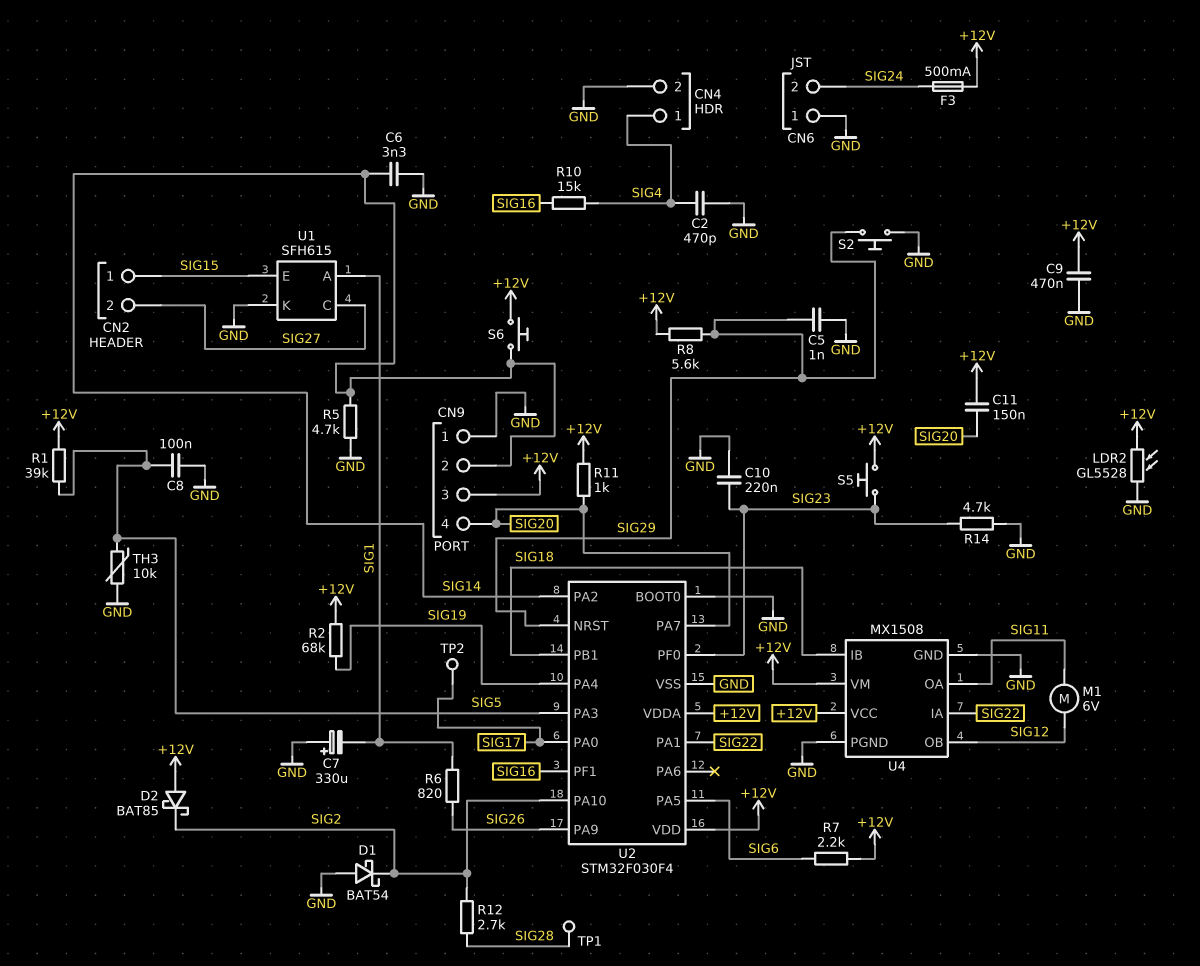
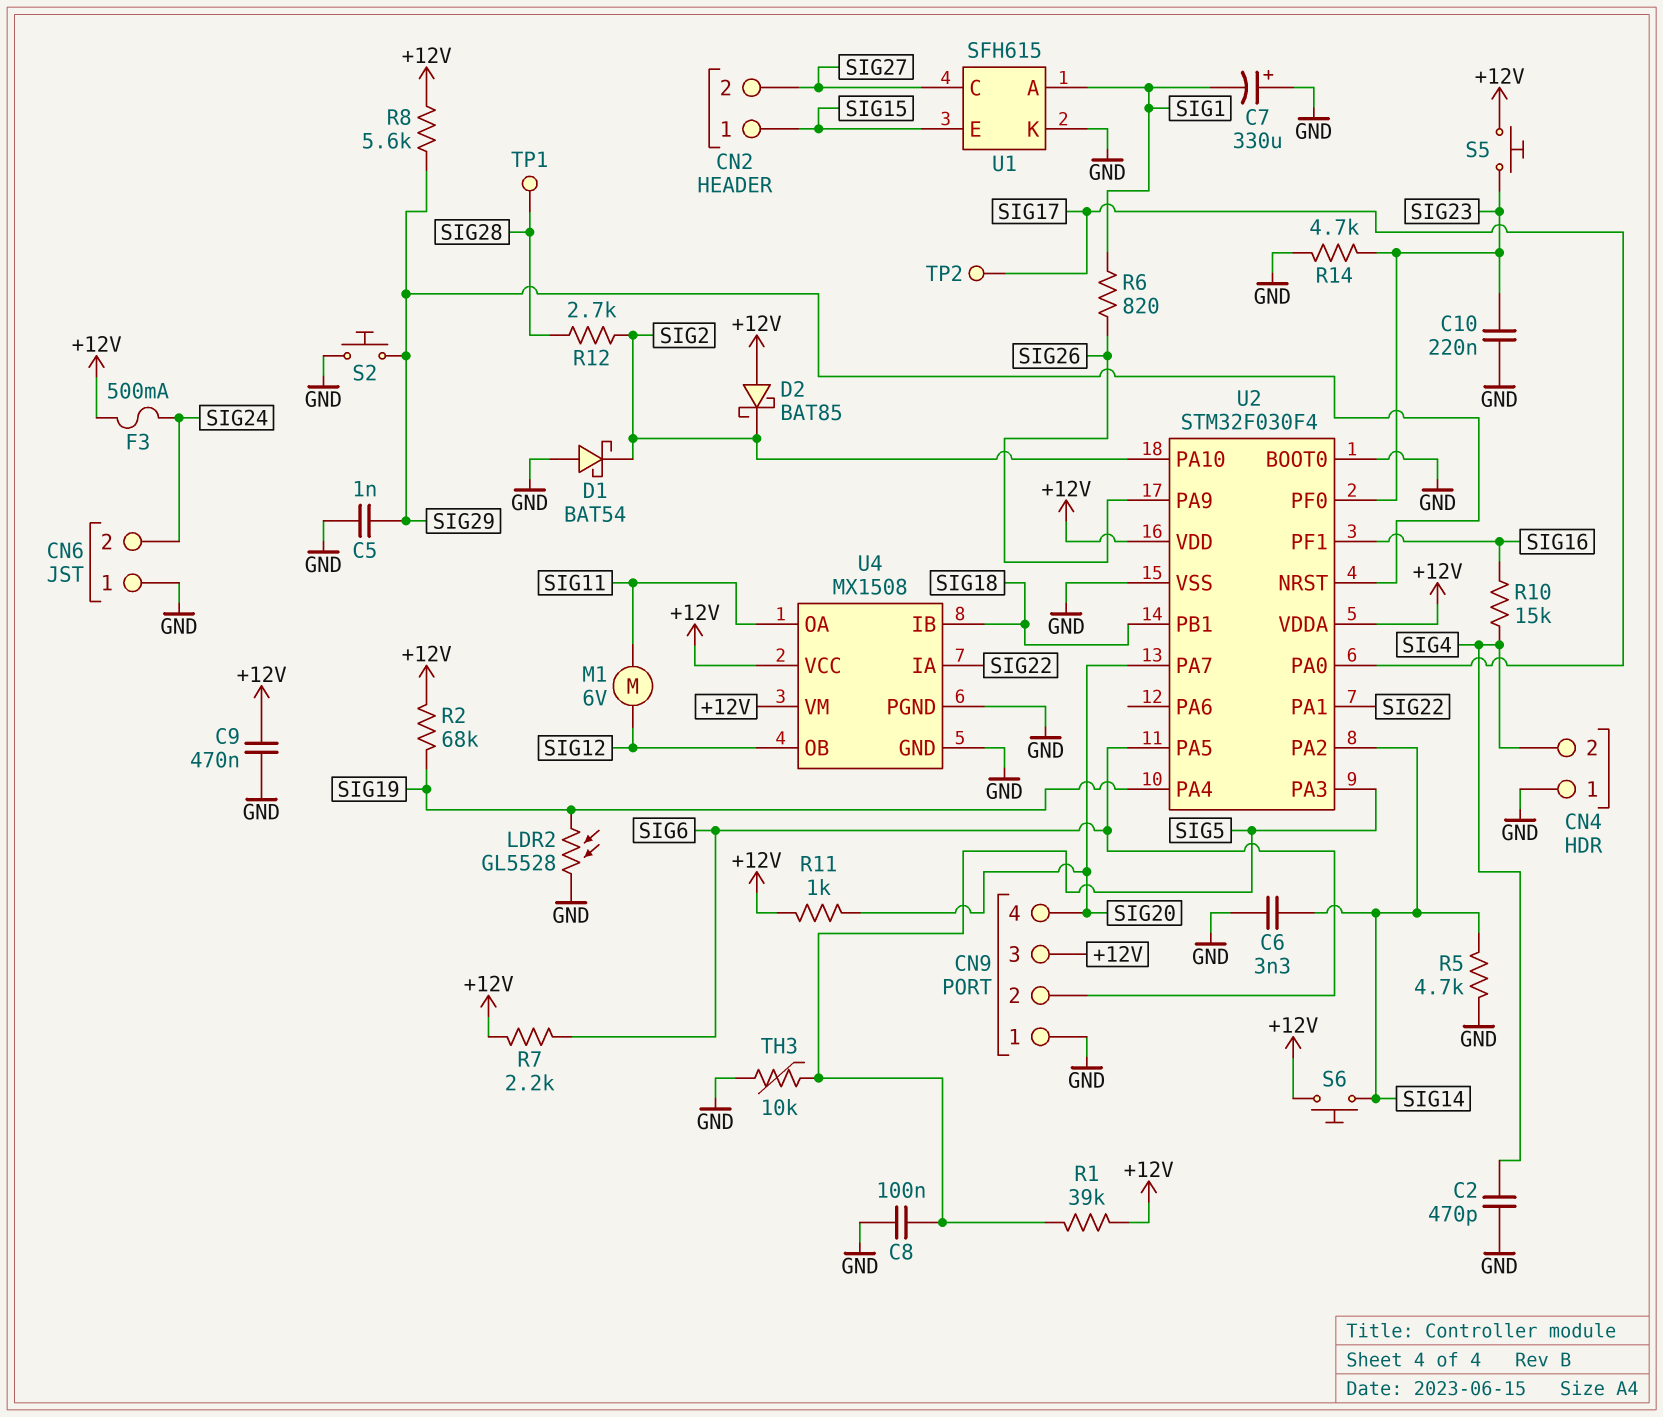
C11: 150nF (+12V, SIG20) -> none
CN4 pin 1: SIG4 -> GND
CN4 pin 2: GND -> SIG4
CN9 pin 2: SIG14 -> SIG6
LDR2: GL5528 (+12V, GND) -> GL5528 (GND, SIG19)

